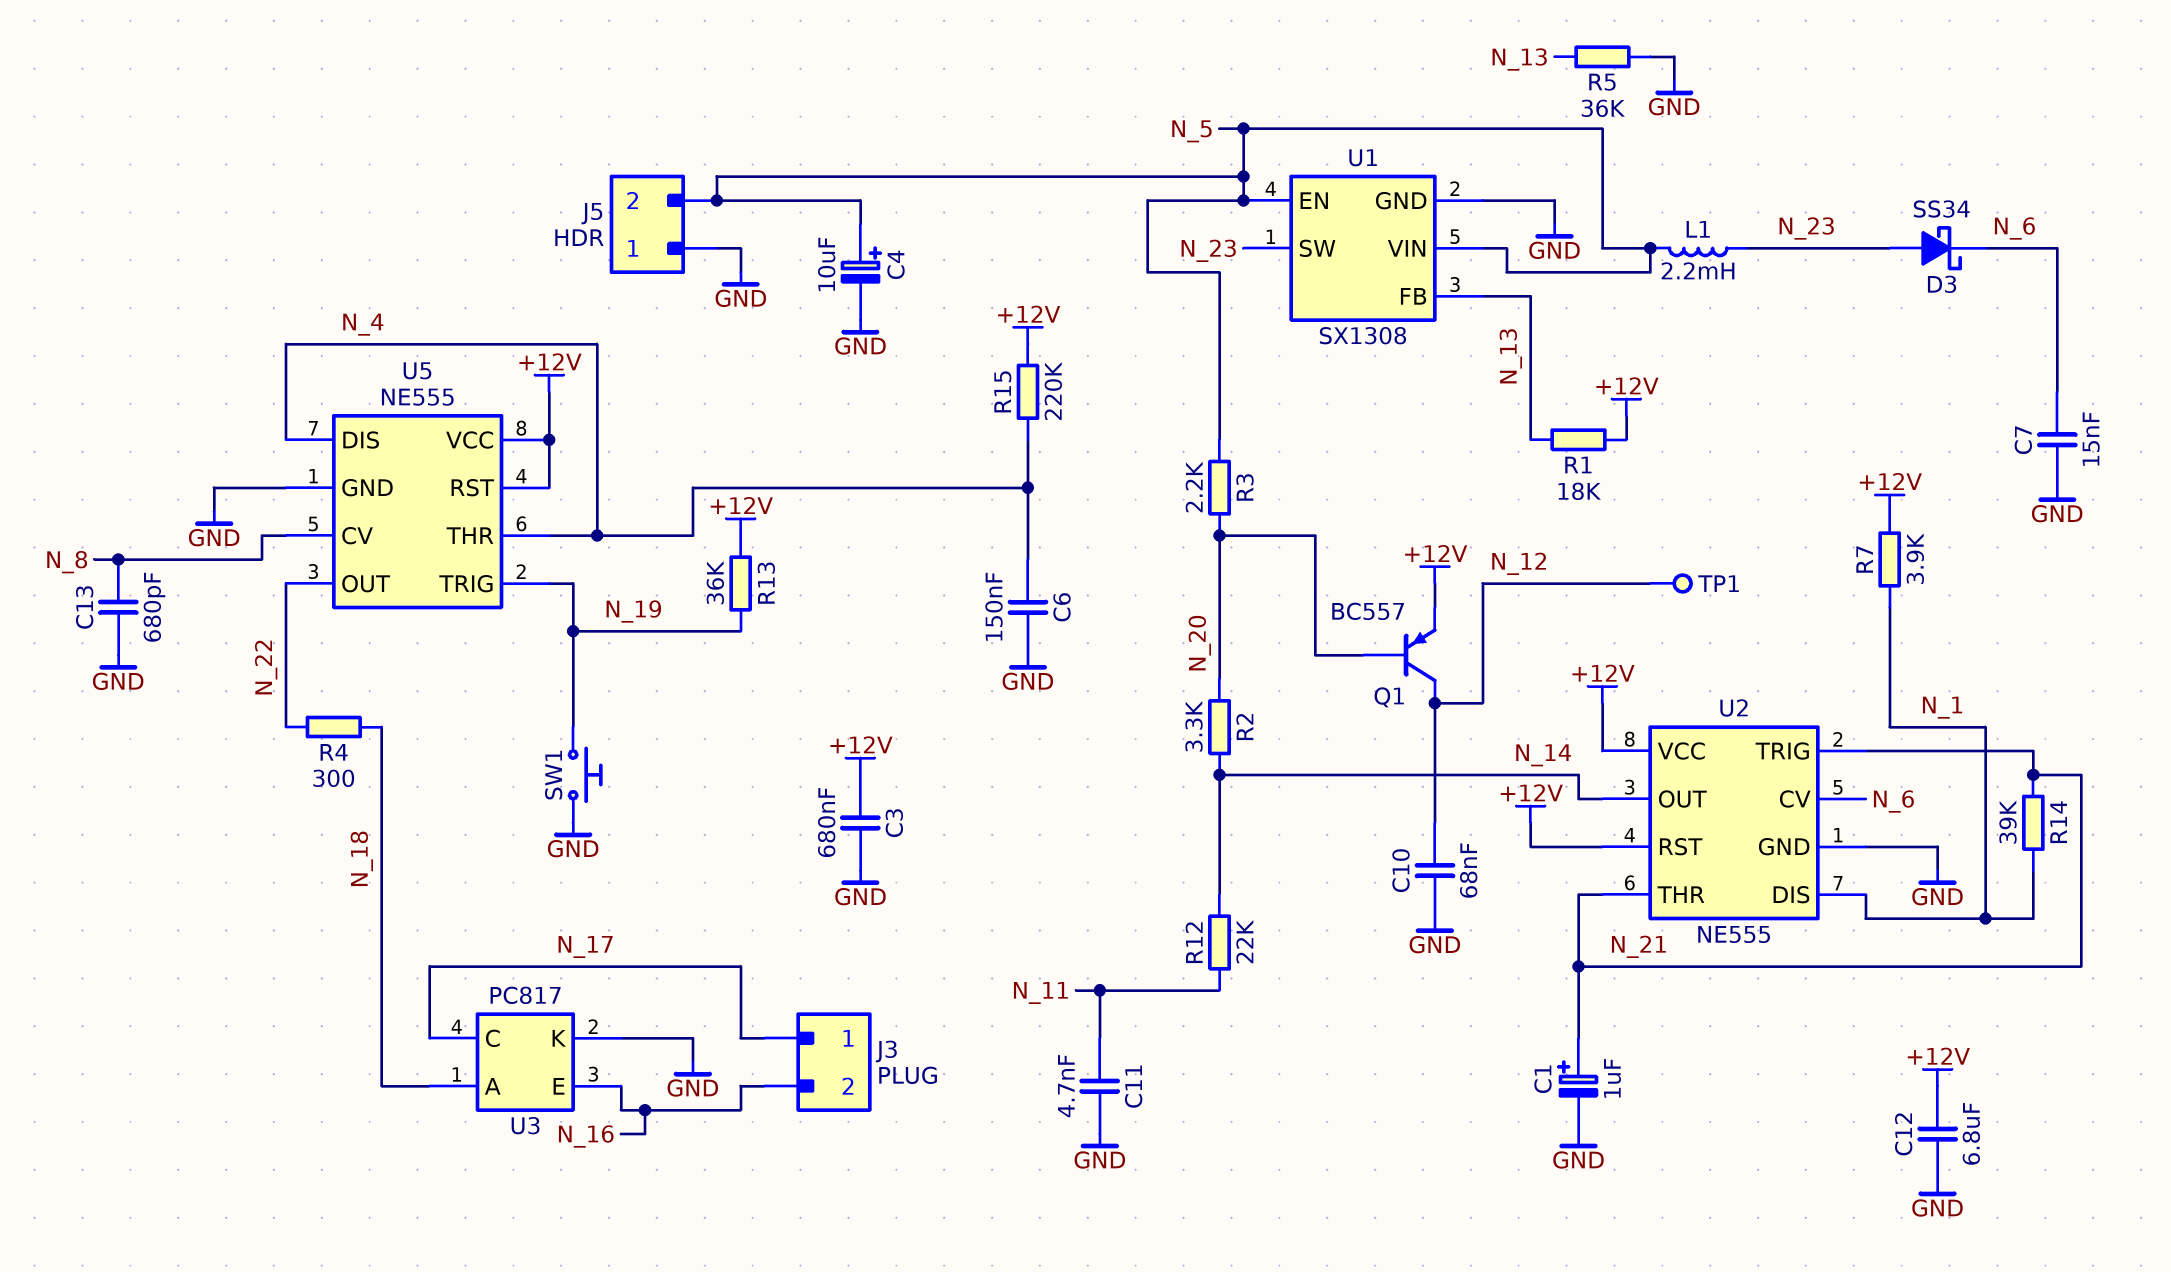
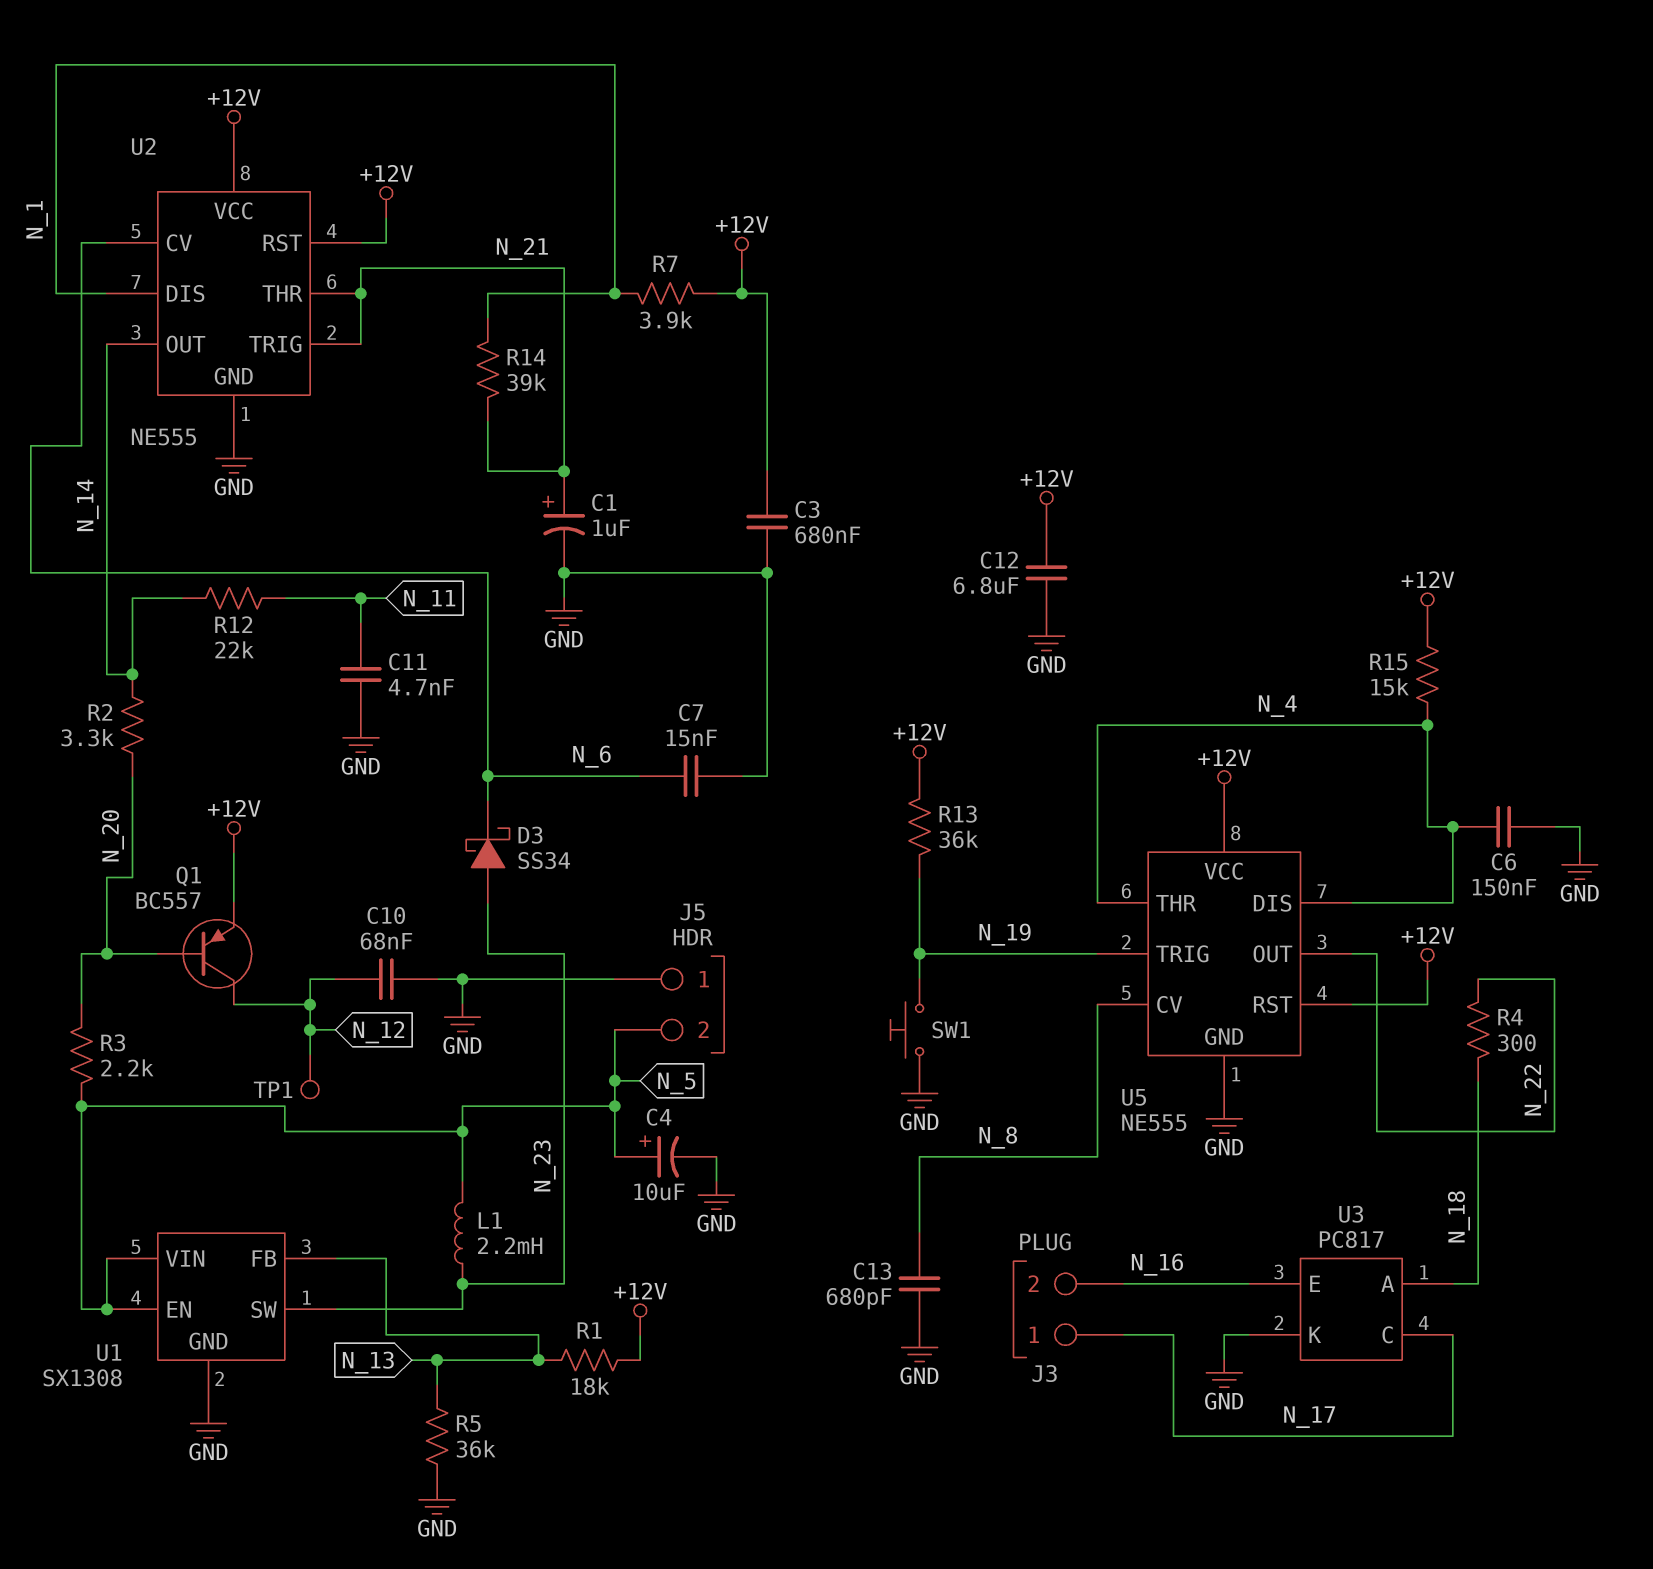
R15: 220k (+12V, N_4) -> 15k (+12V, N_4)

